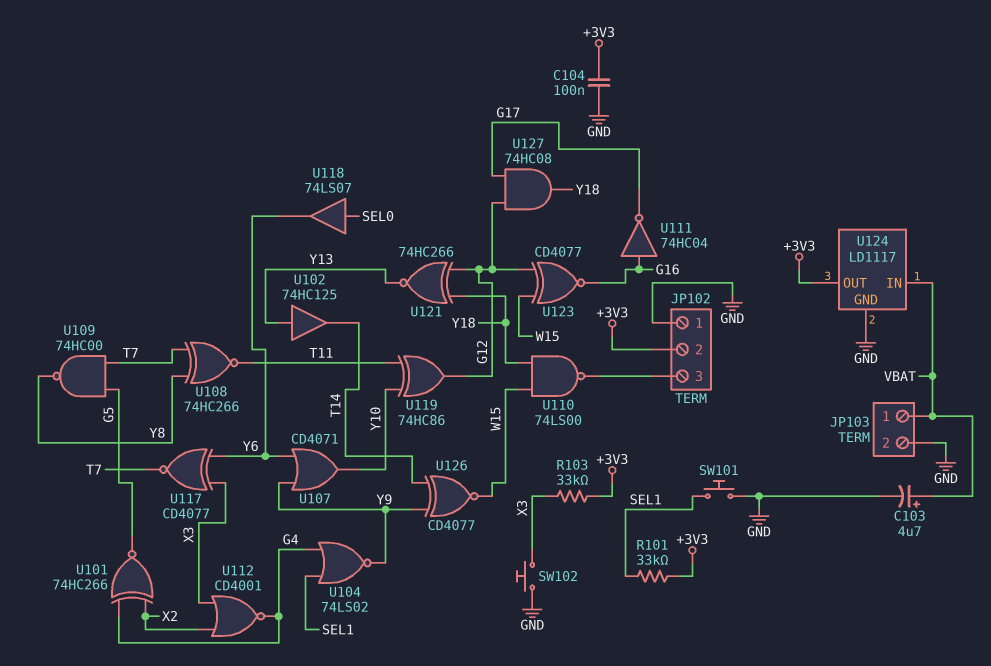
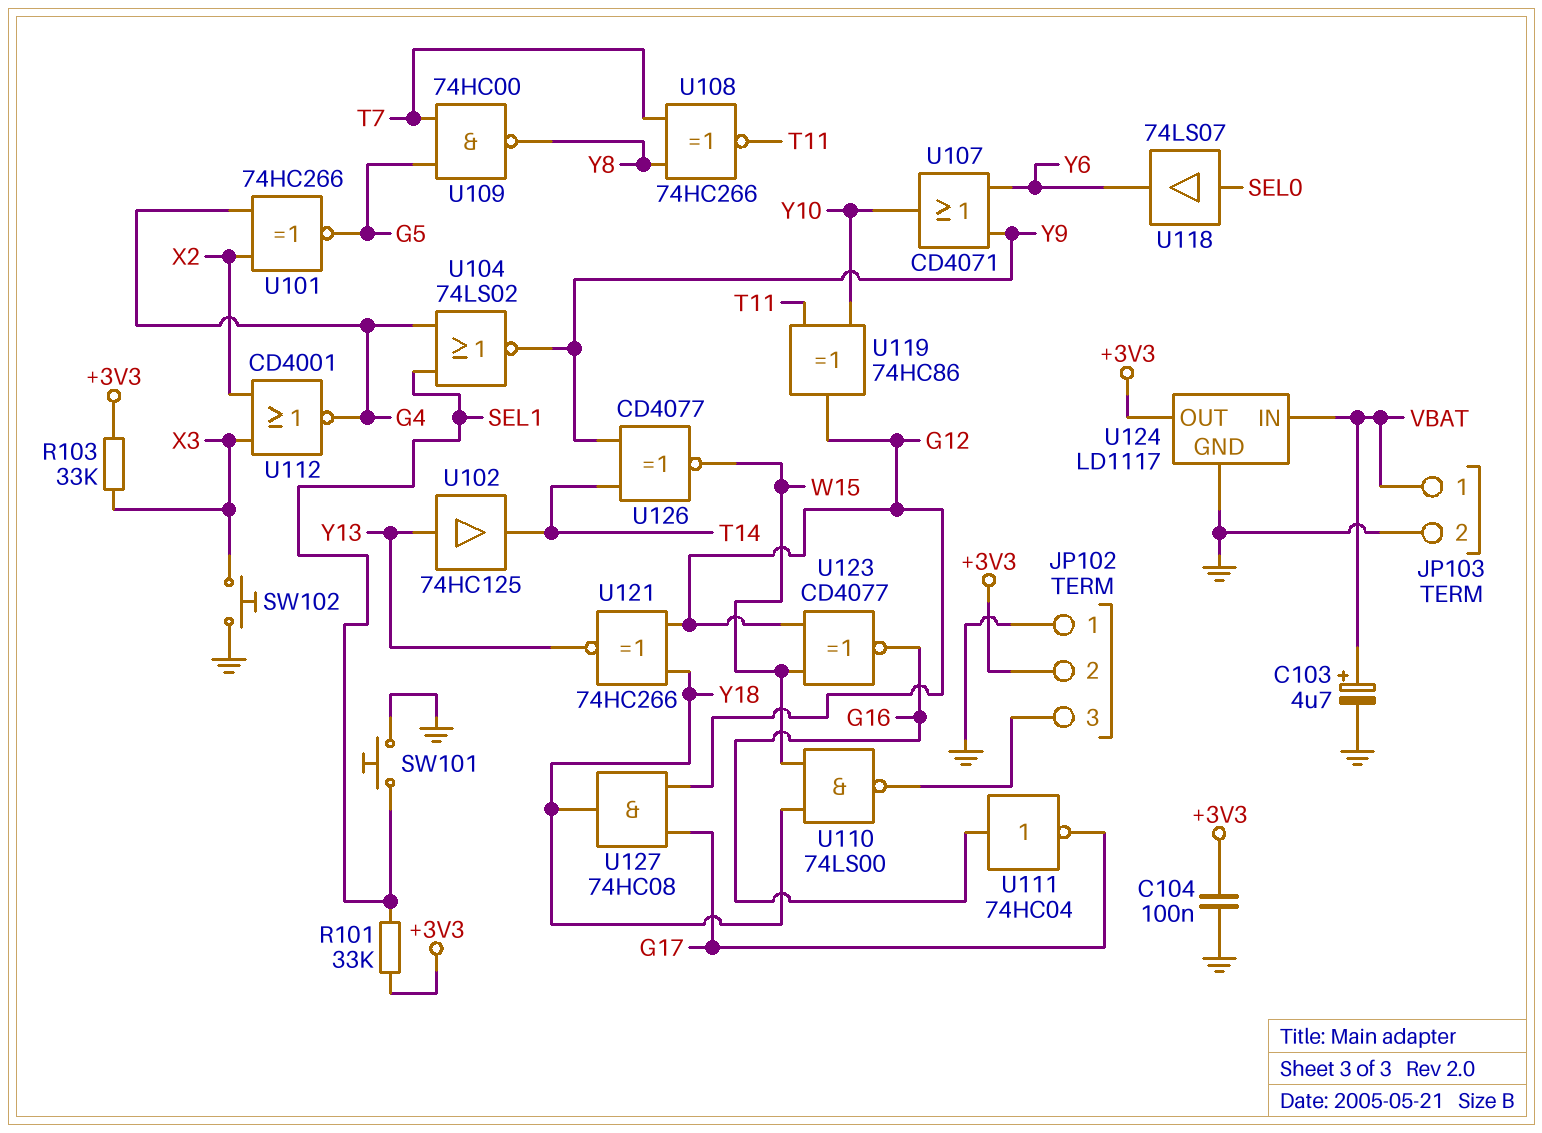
U117: XNOR CD4077 (in X3, in Y6, out T7) -> none

